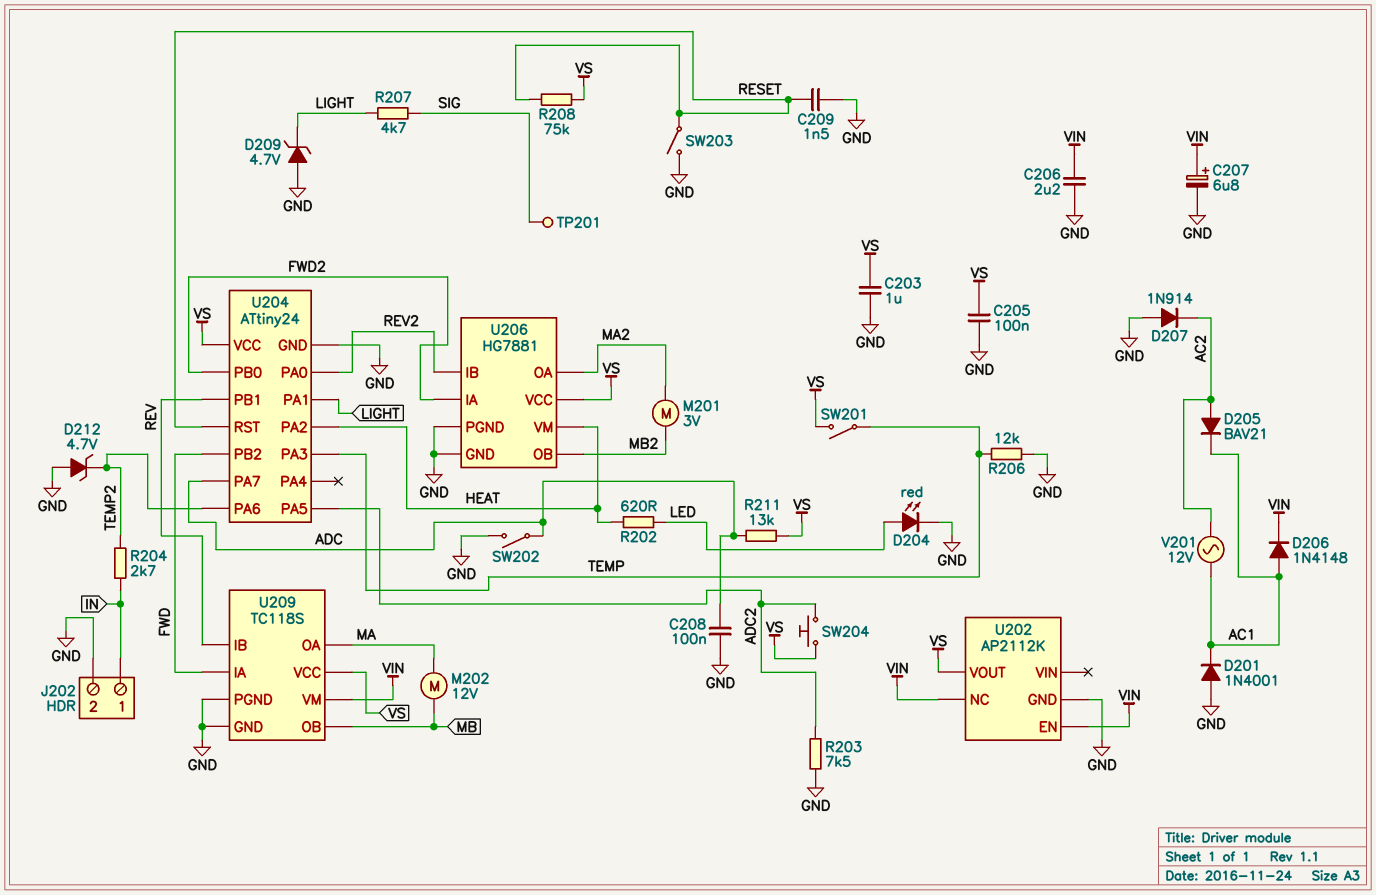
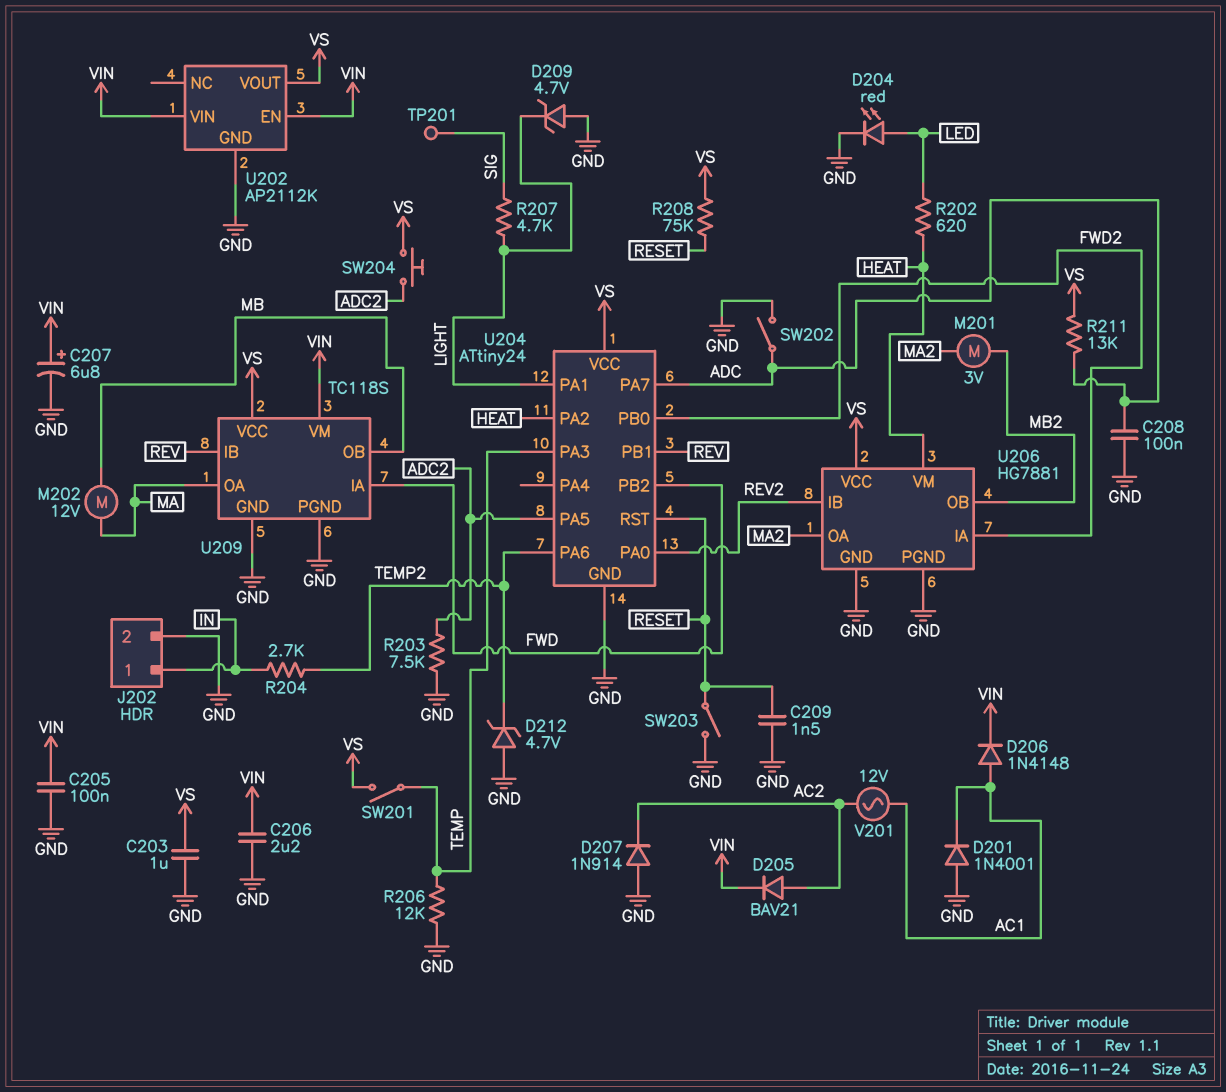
C205: 100nF (GND, VS) -> 100nF (GND, VIN)
D205: diode BAV21 (A AC2, K AC1) -> diode BAV21 (A AC2, K VIN)
U202 pin NC: VIN -> none
U202 pin VIN: none -> VIN

